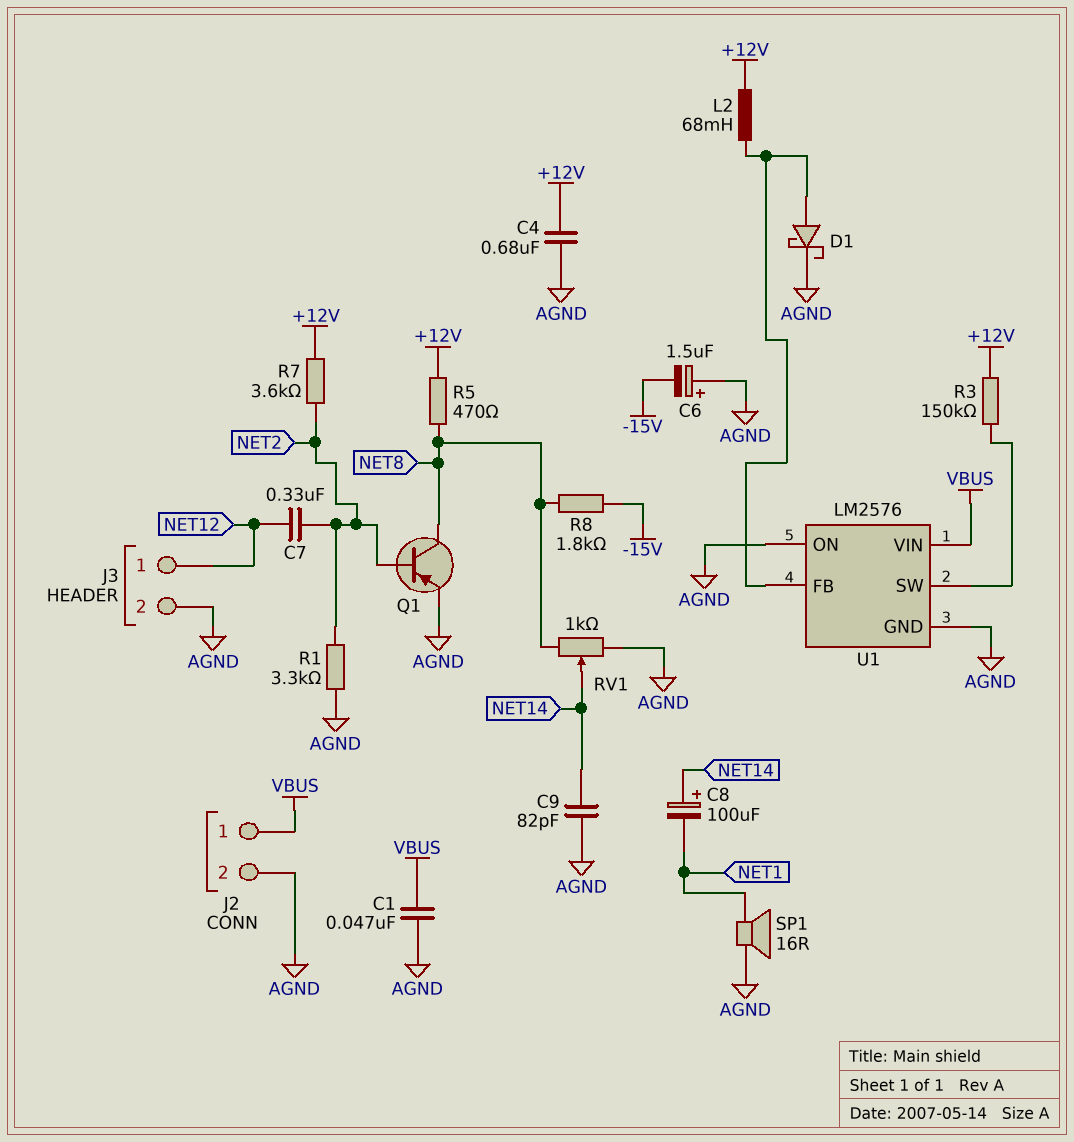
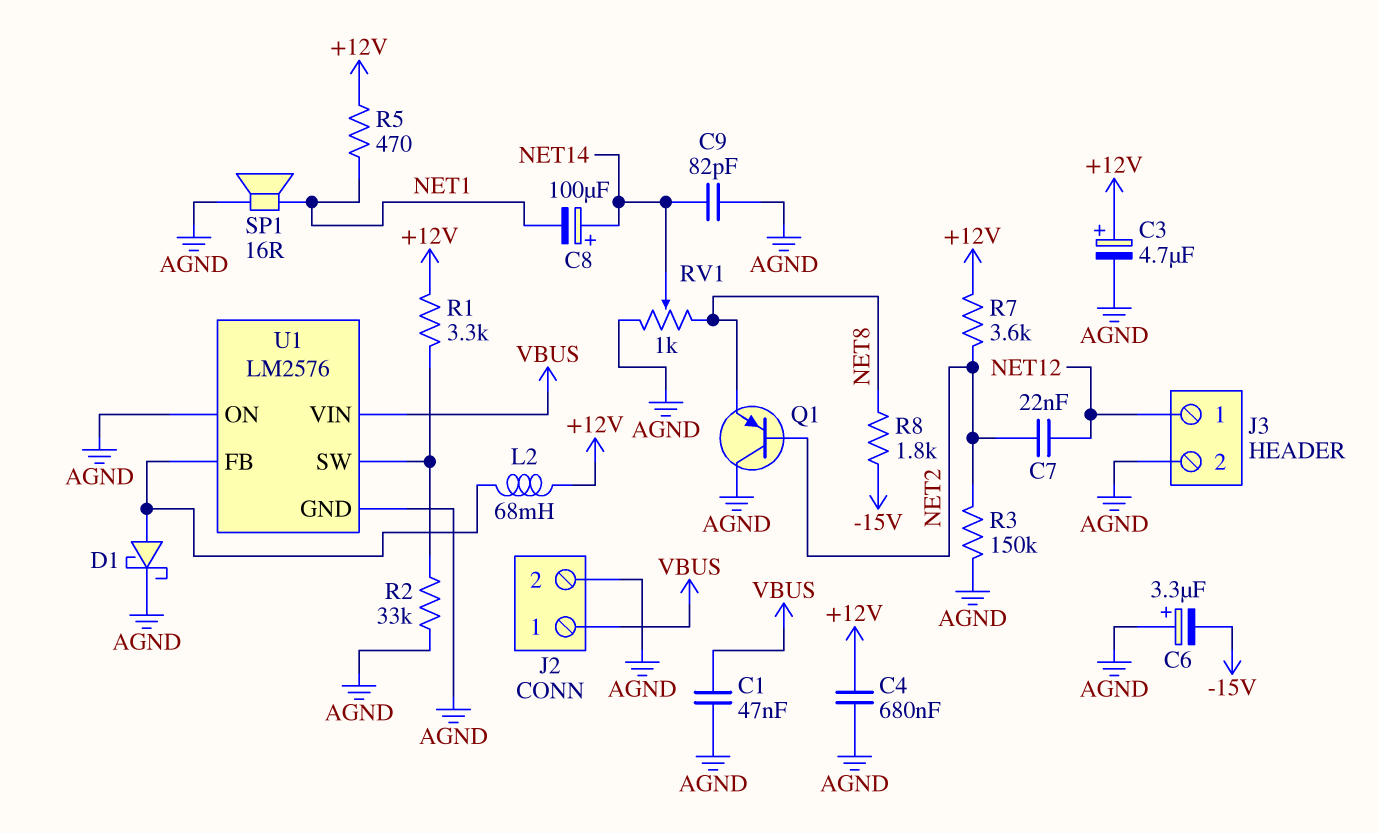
C3: none -> 4.7uF (plus +12V, minus AGND)
C6: 1.5uF (plus AGND, minus -15V) -> 3.3uF (plus AGND, minus -15V)
C7: 330nF (NET2, NET12) -> 22nF (NET2, NET12)
Q1: PNP (B NET2, C NET8, E AGND) -> PNP (B NET2, C AGND, E NET8)
R1: 3.3k (AGND, NET2) -> 3.3k (+12V, U1/SW)
R2: none -> 33k (AGND, U1/SW)
R3: 150k (+12V, U1/SW) -> 150k (AGND, NET2)
R5: 470 (+12V, NET8) -> 470 (+12V, NET1)

